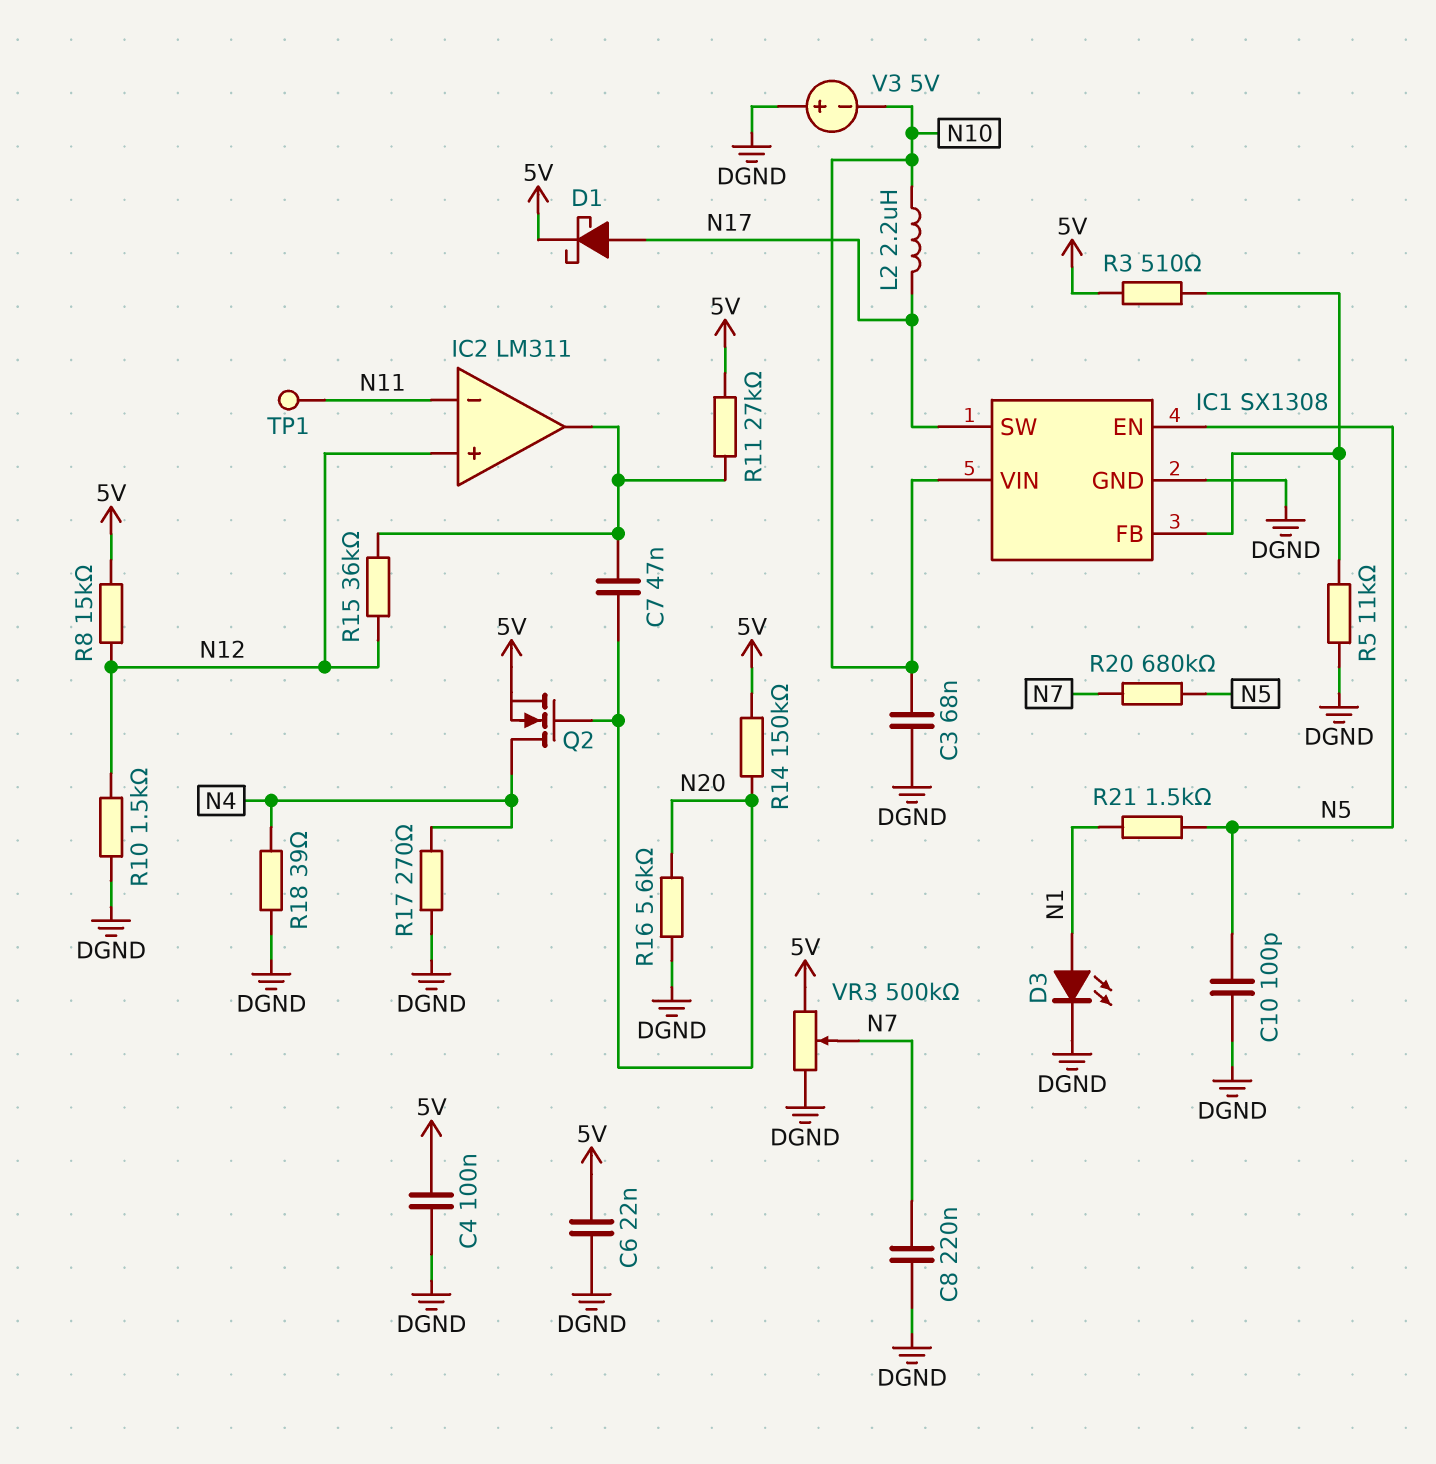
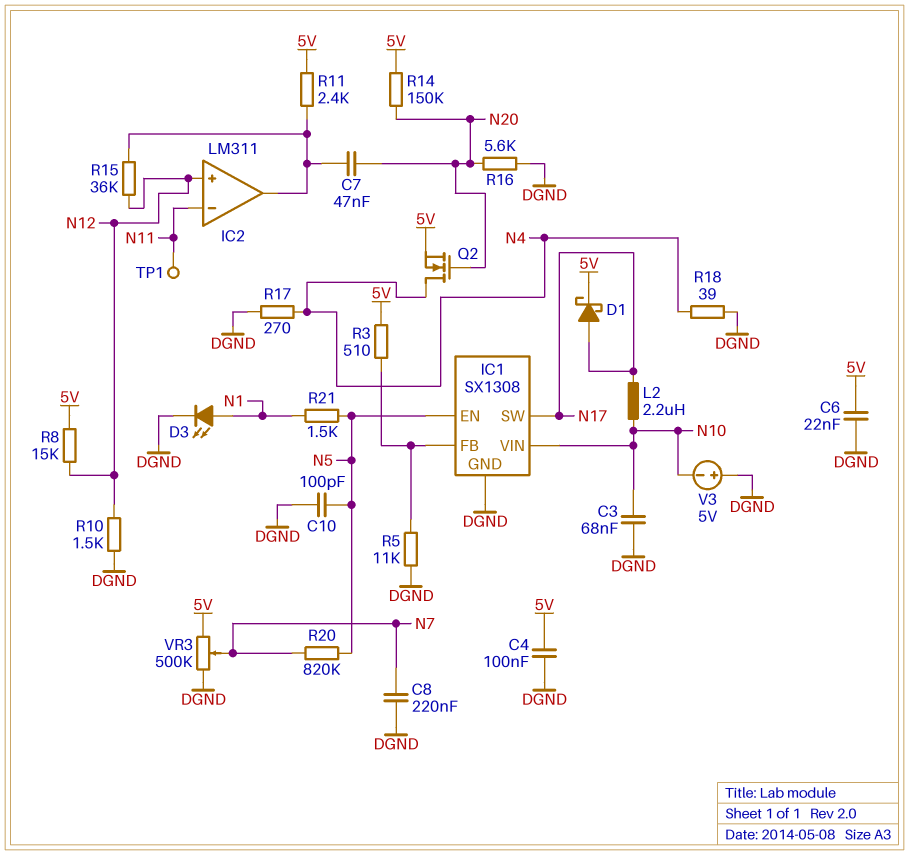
R11: 27k (5V, IC2/out) -> 2.4k (5V, IC2/out)
R20: 680k (N5, N7) -> 820k (N5, N7)

